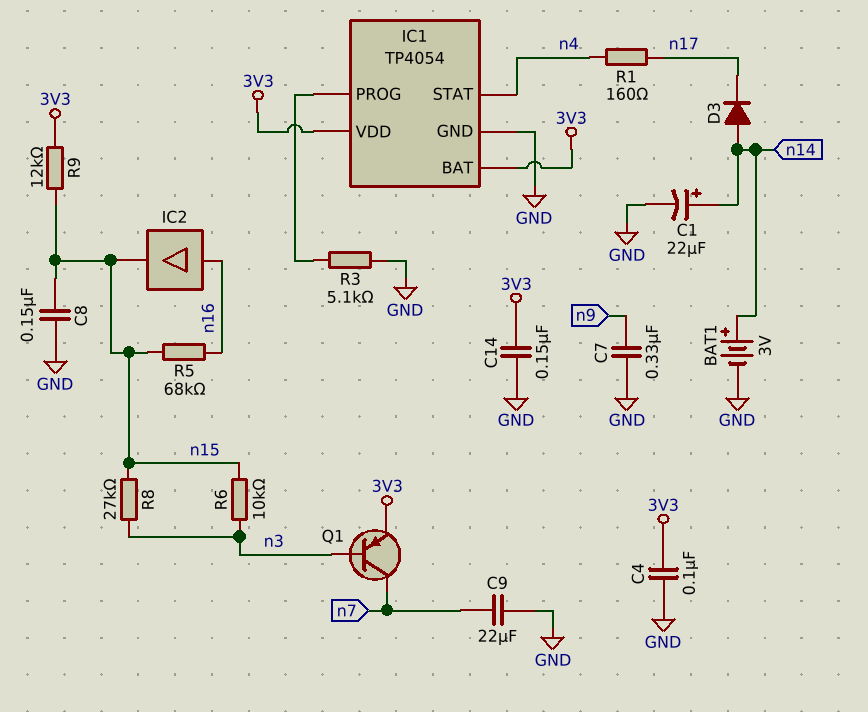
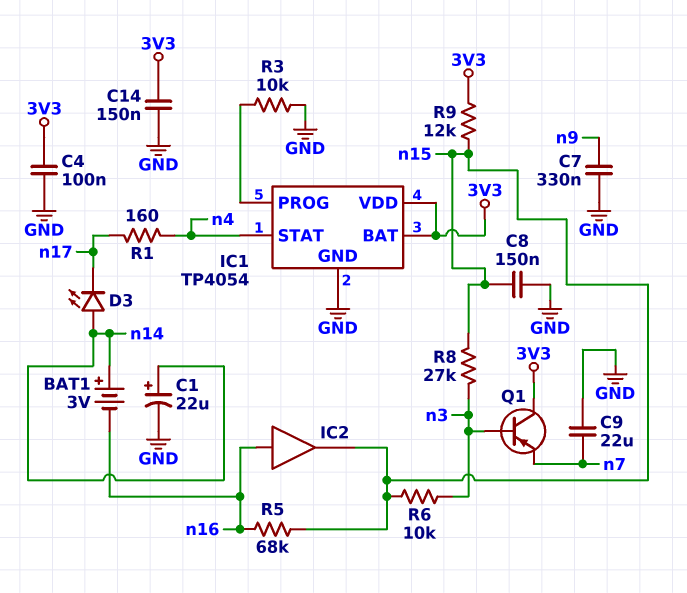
BAT1: 3V (plus n14, minus GND) -> 3V (plus n14, minus n16)
D3: diode (A n14, K n17) -> LED (A n14, K n17)
Q1: PNP (B n3, C n7, E 3V3) -> PNP (B n3, C 3V3, E n7)
R3: 5.1k (GND, IC1/PROG) -> 10k (GND, IC1/PROG)

